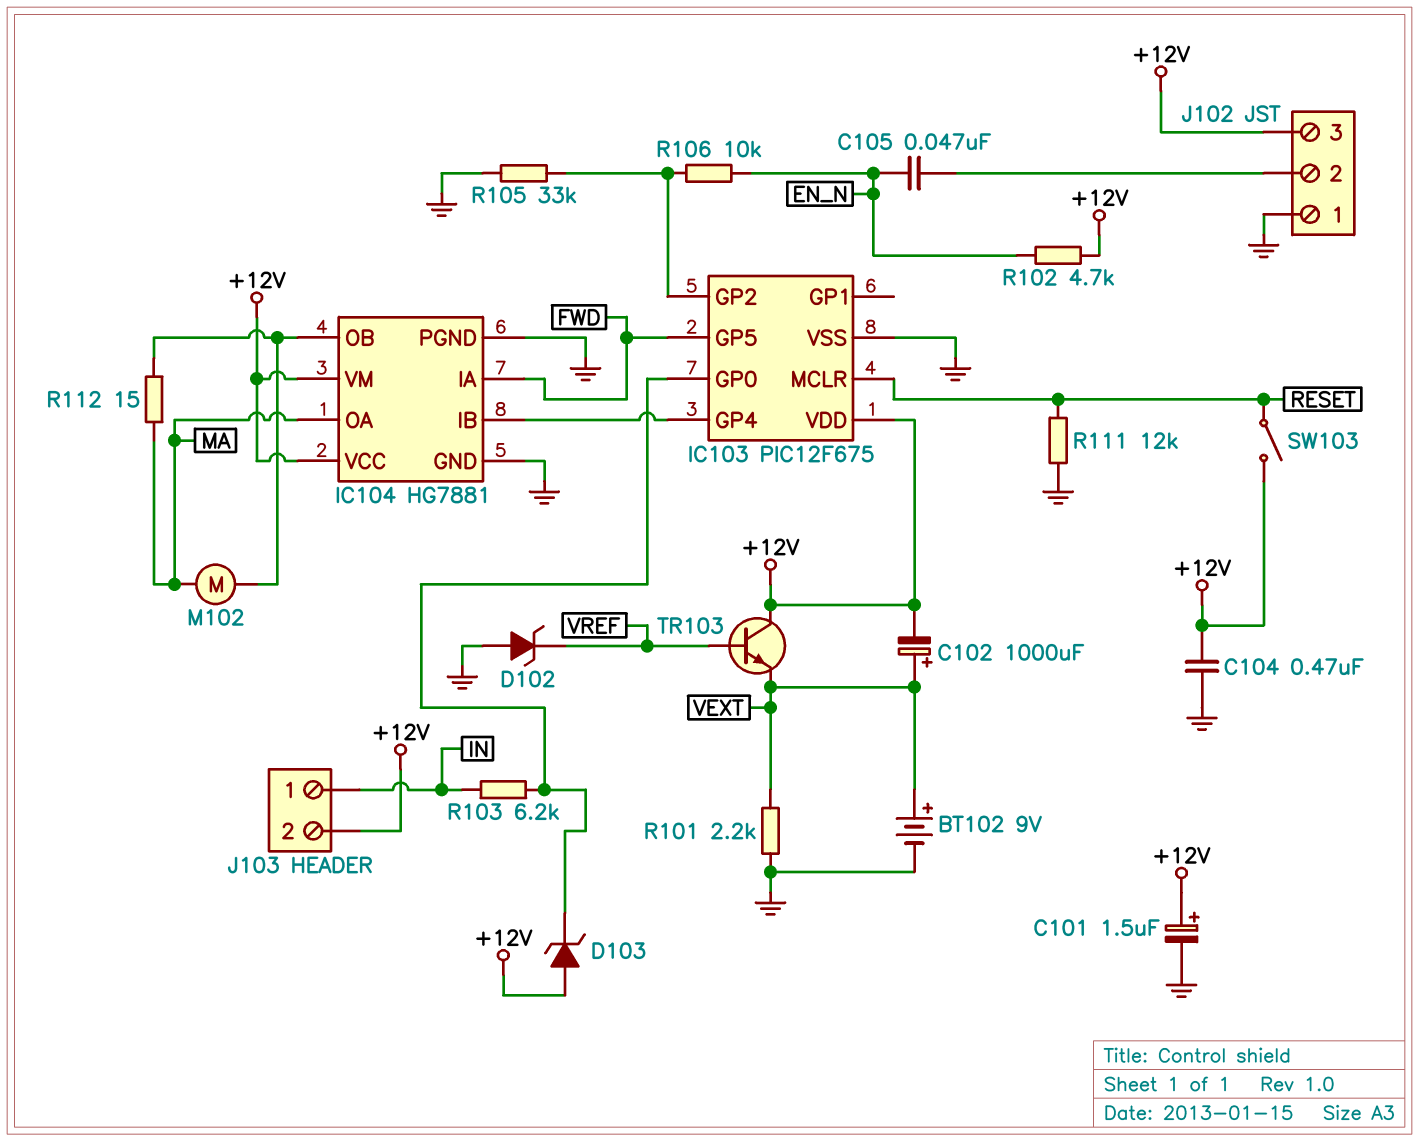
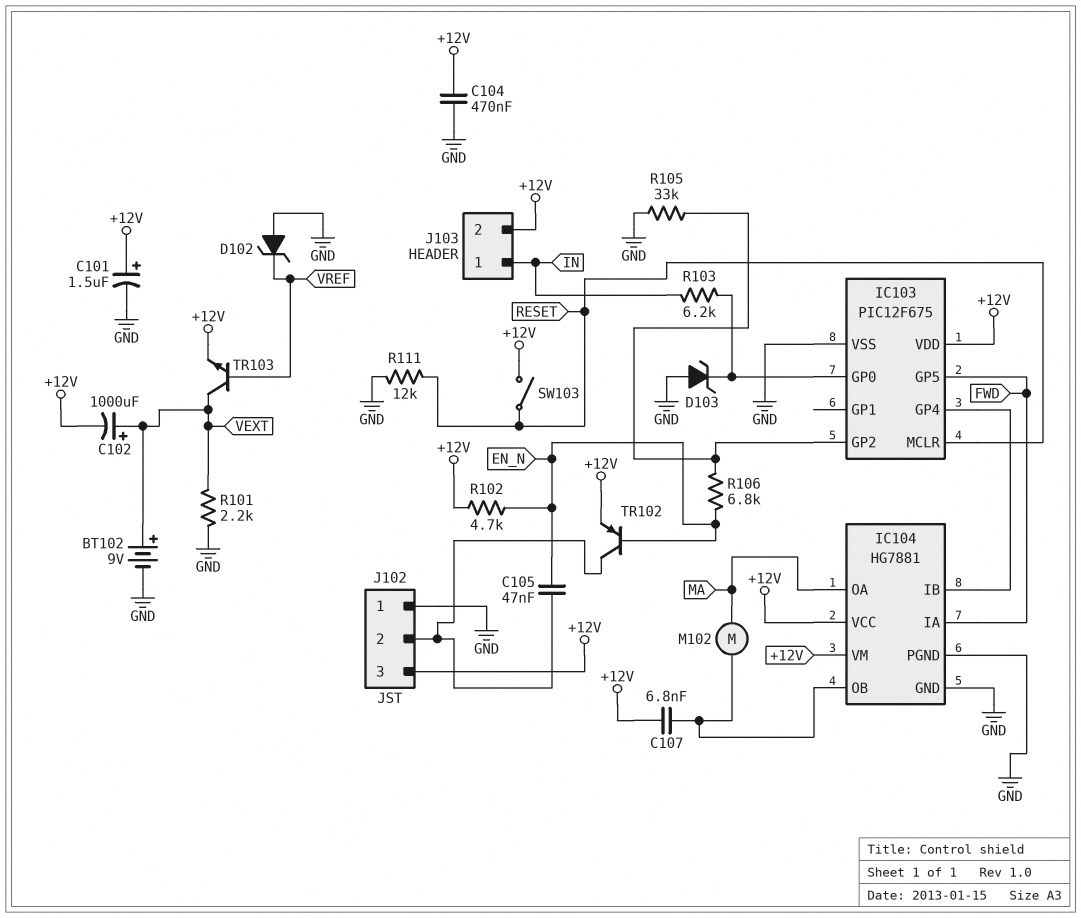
C107: none -> 6.8nF (+12V, IC104/OB)
D103: zener (A +12V, K IC103/GP0) -> zener (A GND, K IC103/GP0)
R106: 10k (EN_N, IC103/GP2) -> 6.8k (EN_N, IC103/GP2)
R112: 15 (IC104/OB, MA) -> none
TR102: none -> PNP (B EN_N, C J102/2, E +12V)
TR103: NPN (B VREF, C +12V, E VEXT) -> NPN (B VREF, C VEXT, E +12V)

